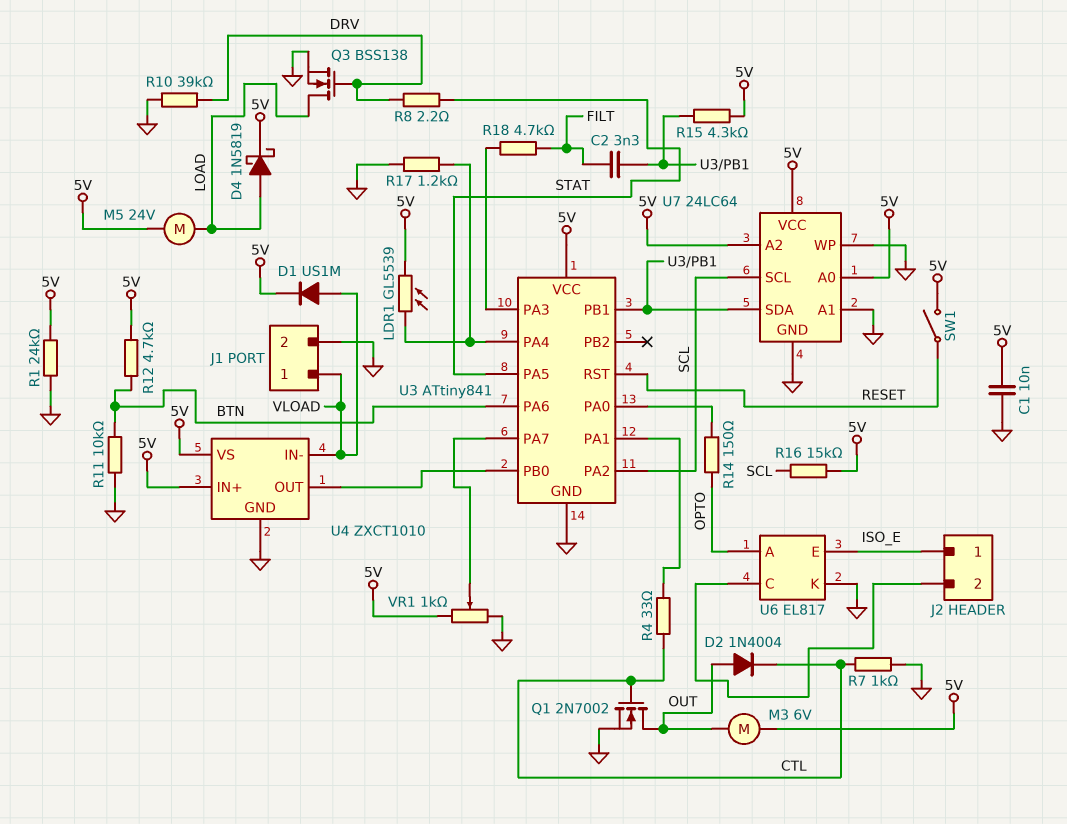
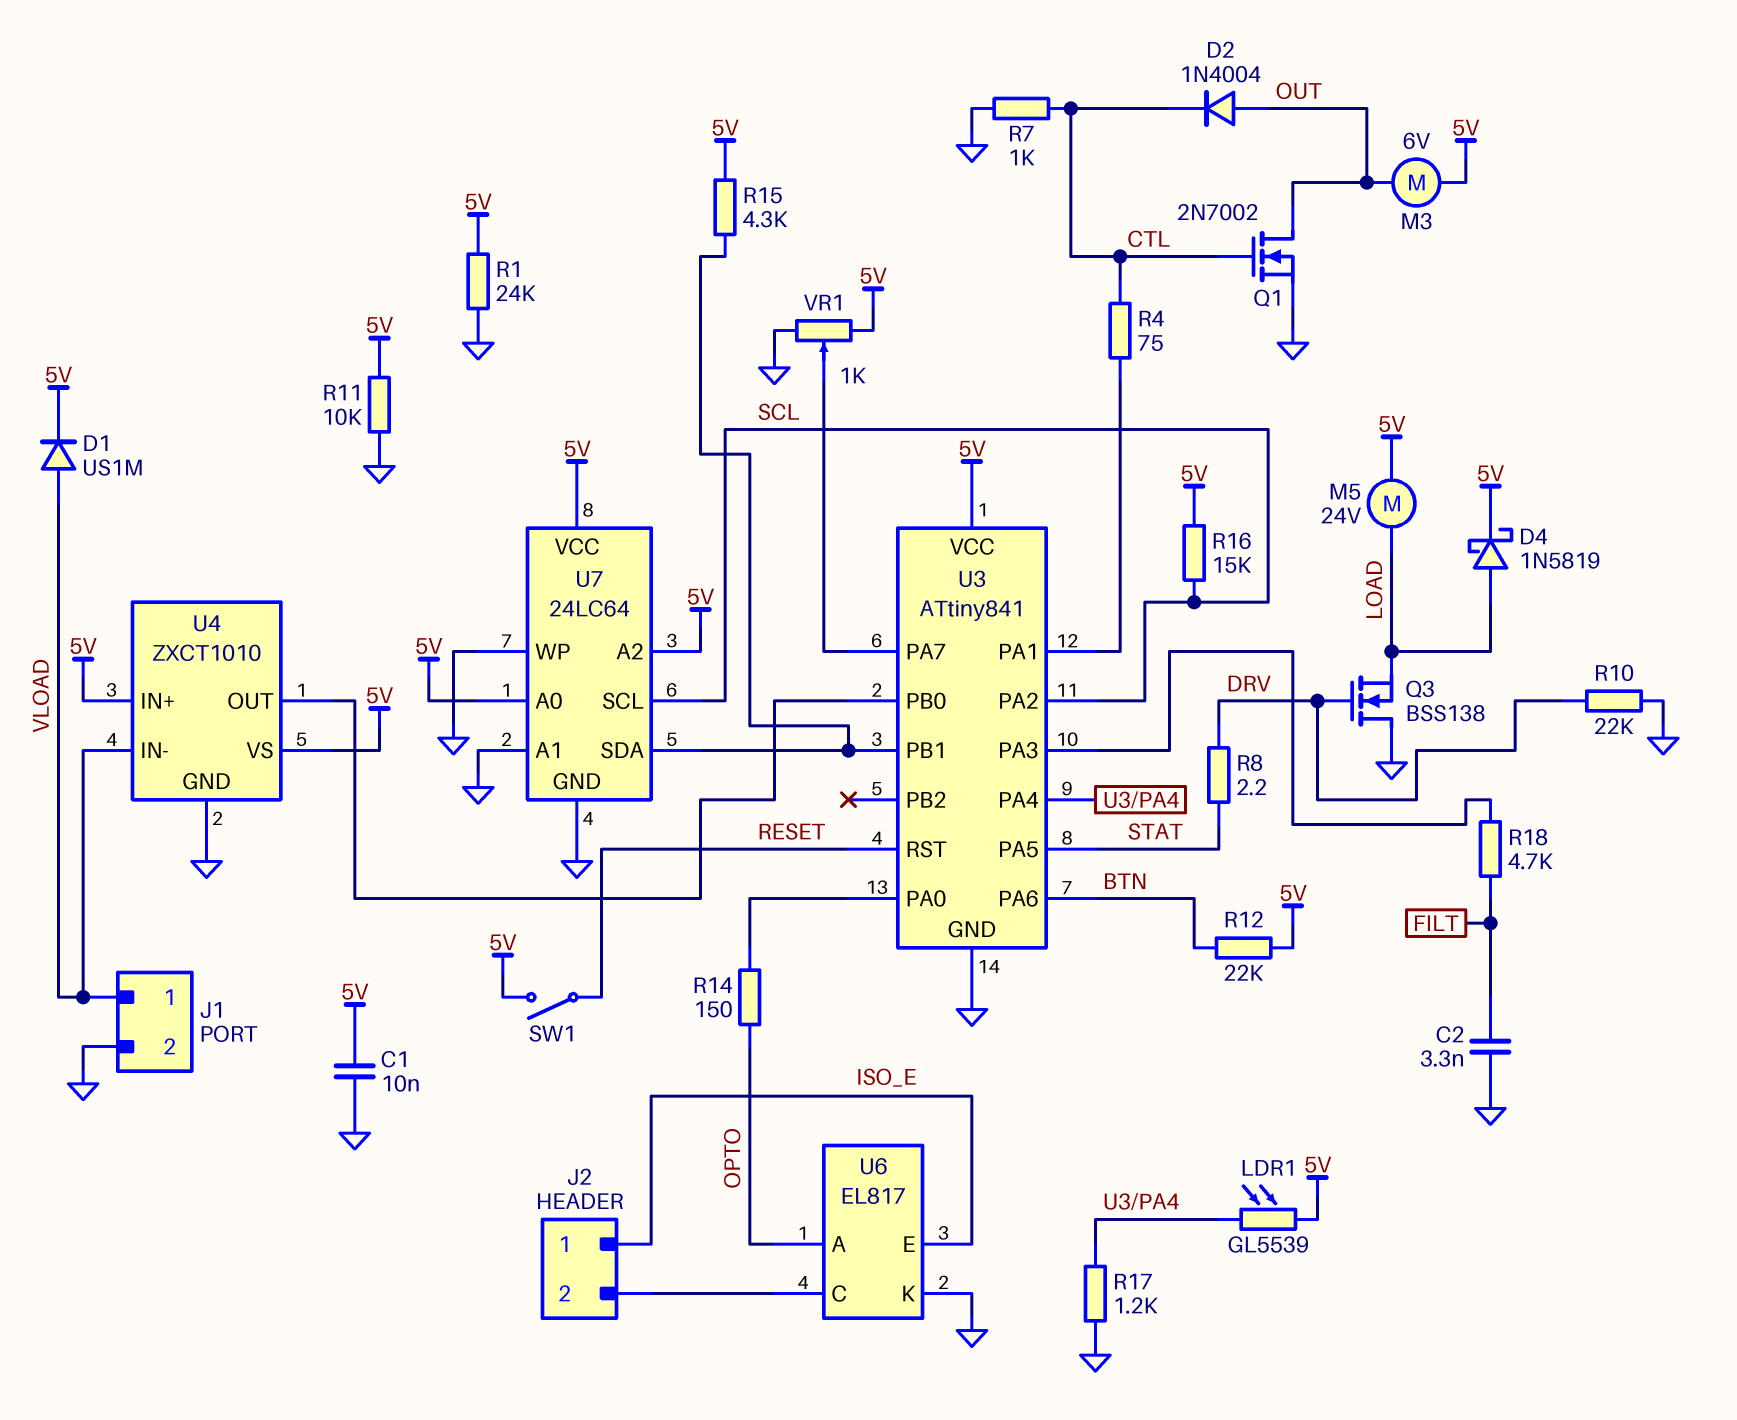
C2: 3.3nF (FILT, U3/PB1) -> 3.3nF (FILT, GND)
Q3: NMOS BSS138 (G DRV, D LOAD, S GND) -> NMOS BSS138 (G DRV, D GND, S LOAD)
R4: 33 (CTL, U3/PA1) -> 75 (CTL, U3/PA1)
R10: 39k (DRV, GND) -> 22k (DRV, GND)
R11: 10k (BTN, GND) -> 10k (5V, GND)
R12: 4.7k (5V, BTN) -> 22k (5V, BTN)

